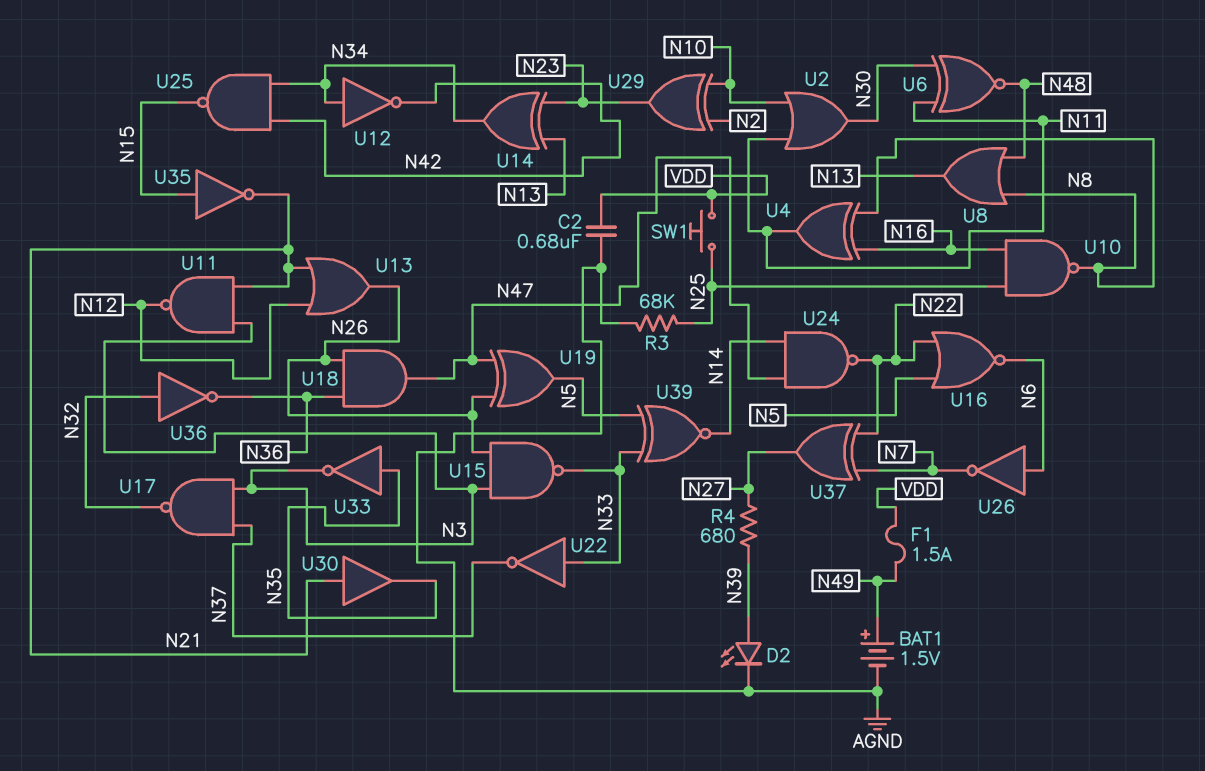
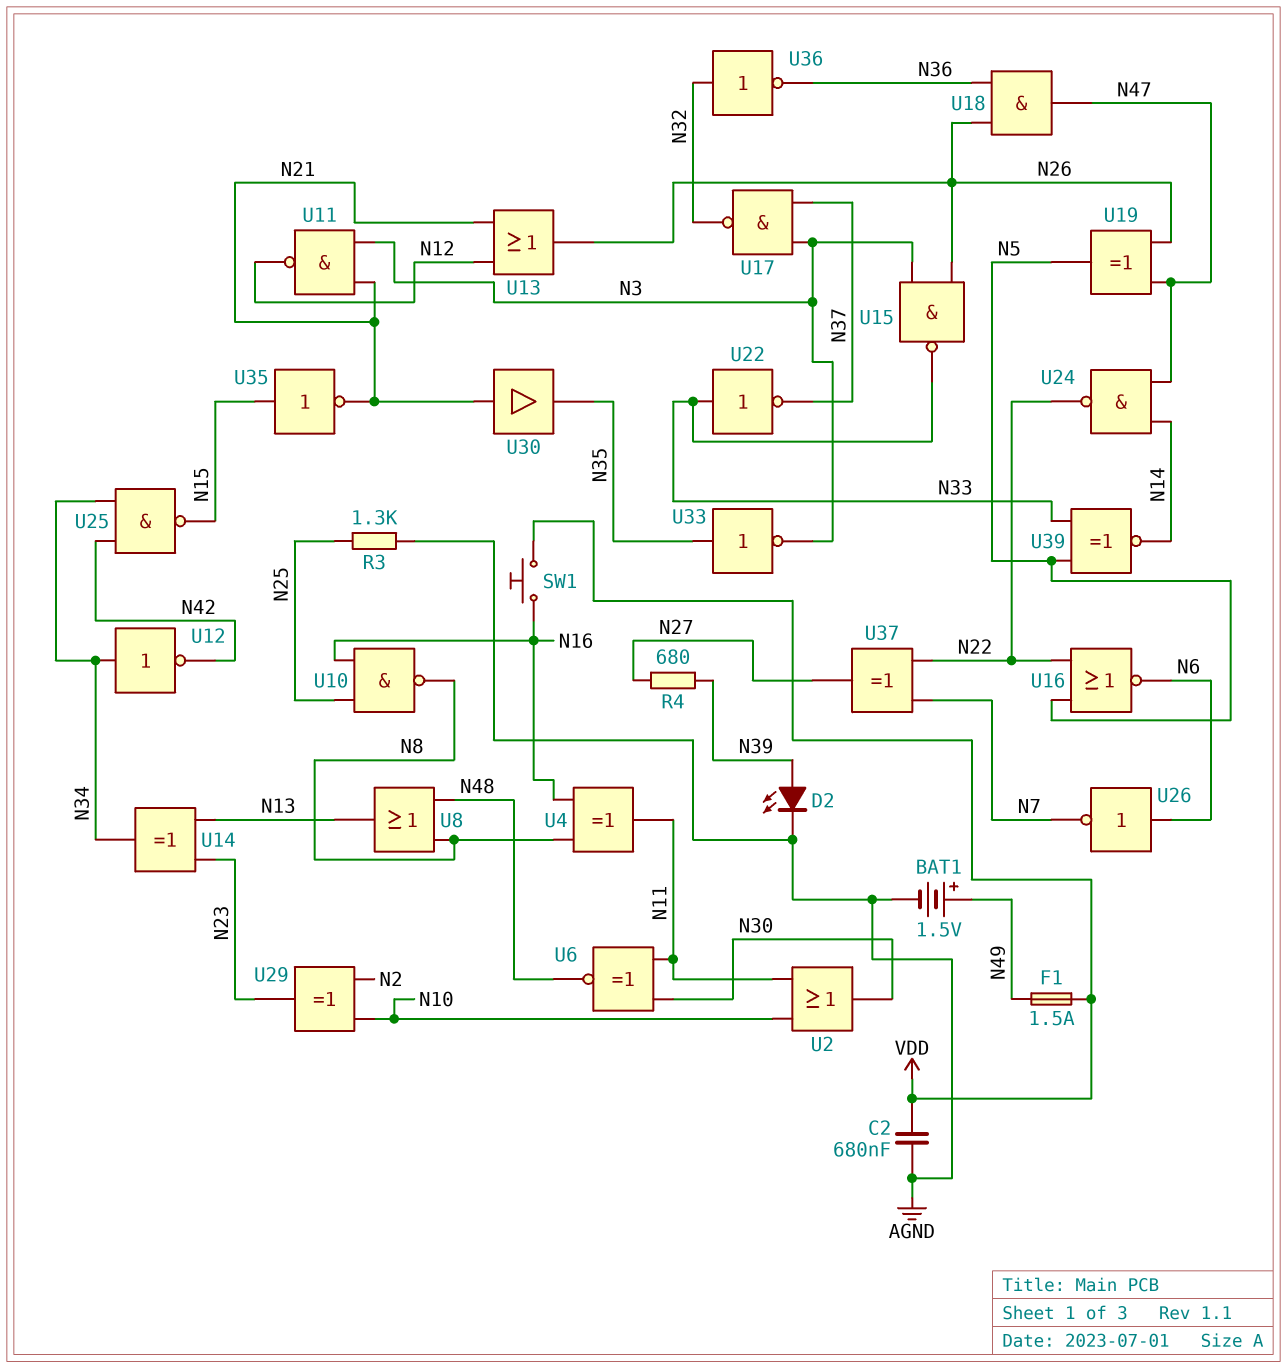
R3: 68k (AGND, N25) -> 1.3k (AGND, N25)
SW1: button (N25, VDD) -> button (N16, VDD)

